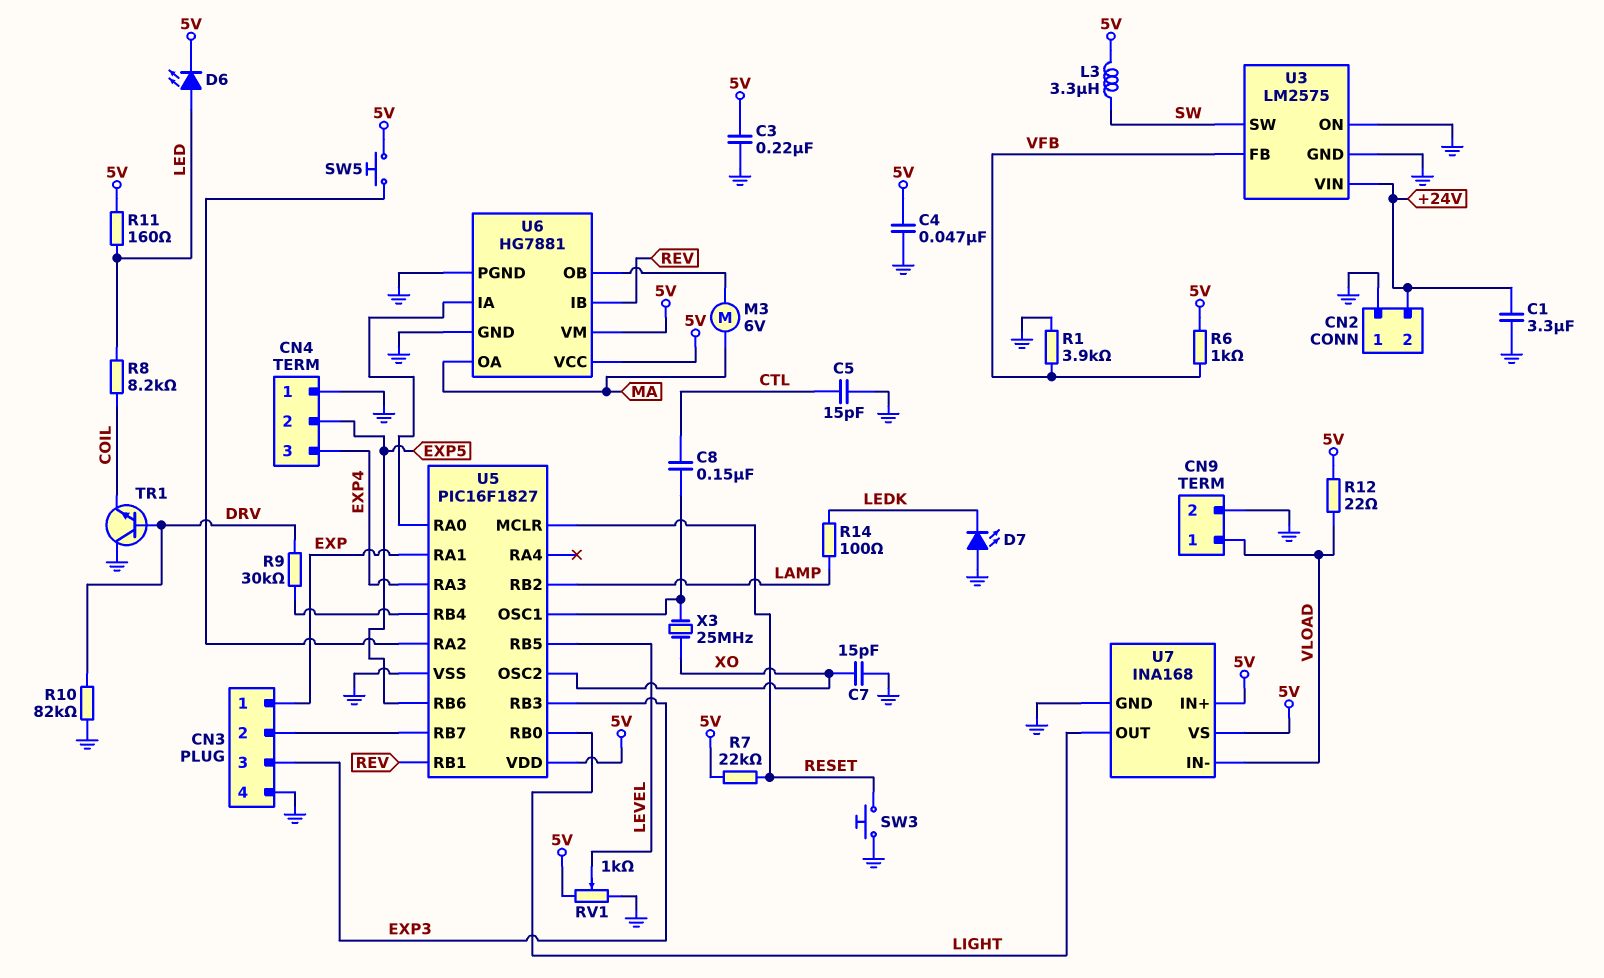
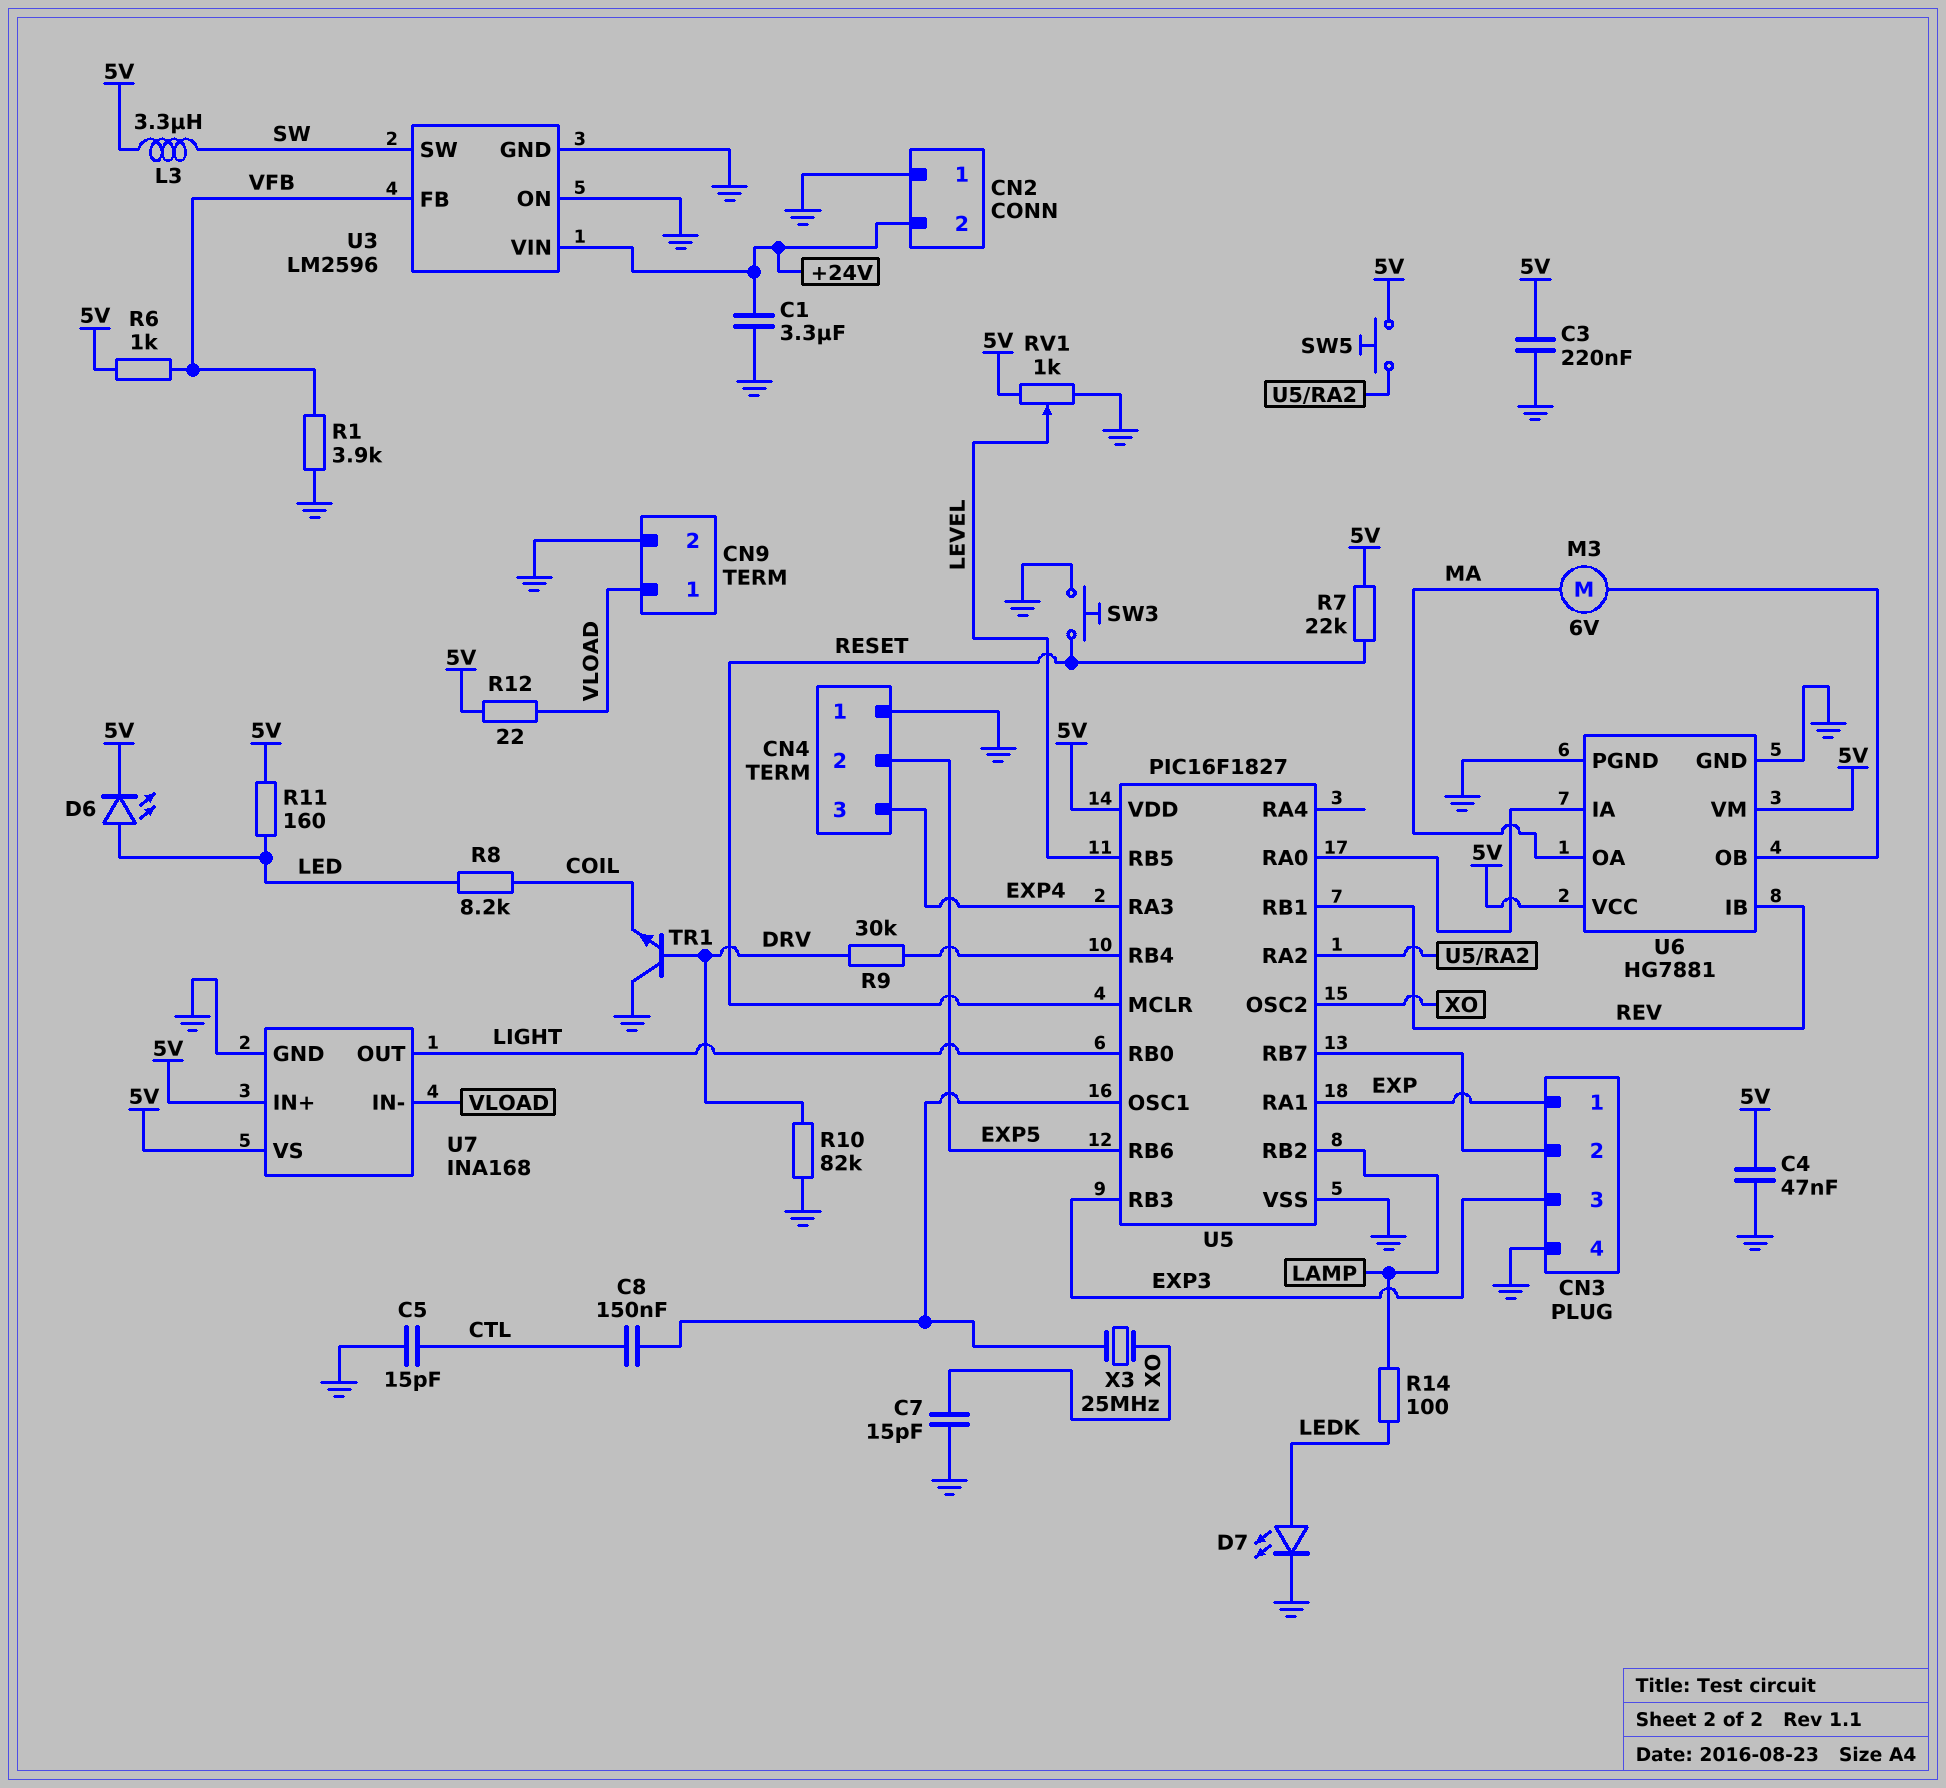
D7: LED (A GND, K LEDK) -> LED (A LEDK, K GND)
U3: LM2575 -> LM2596

